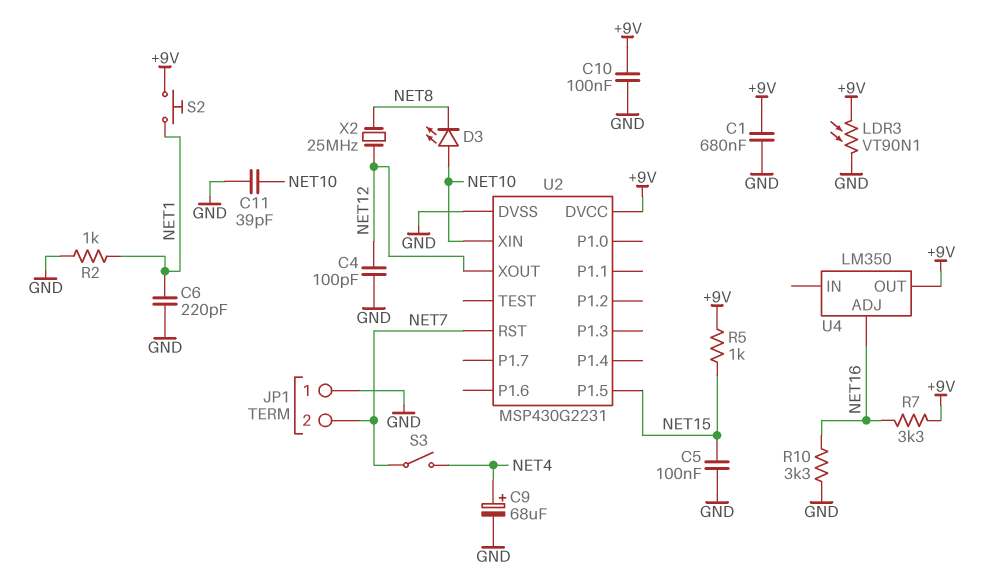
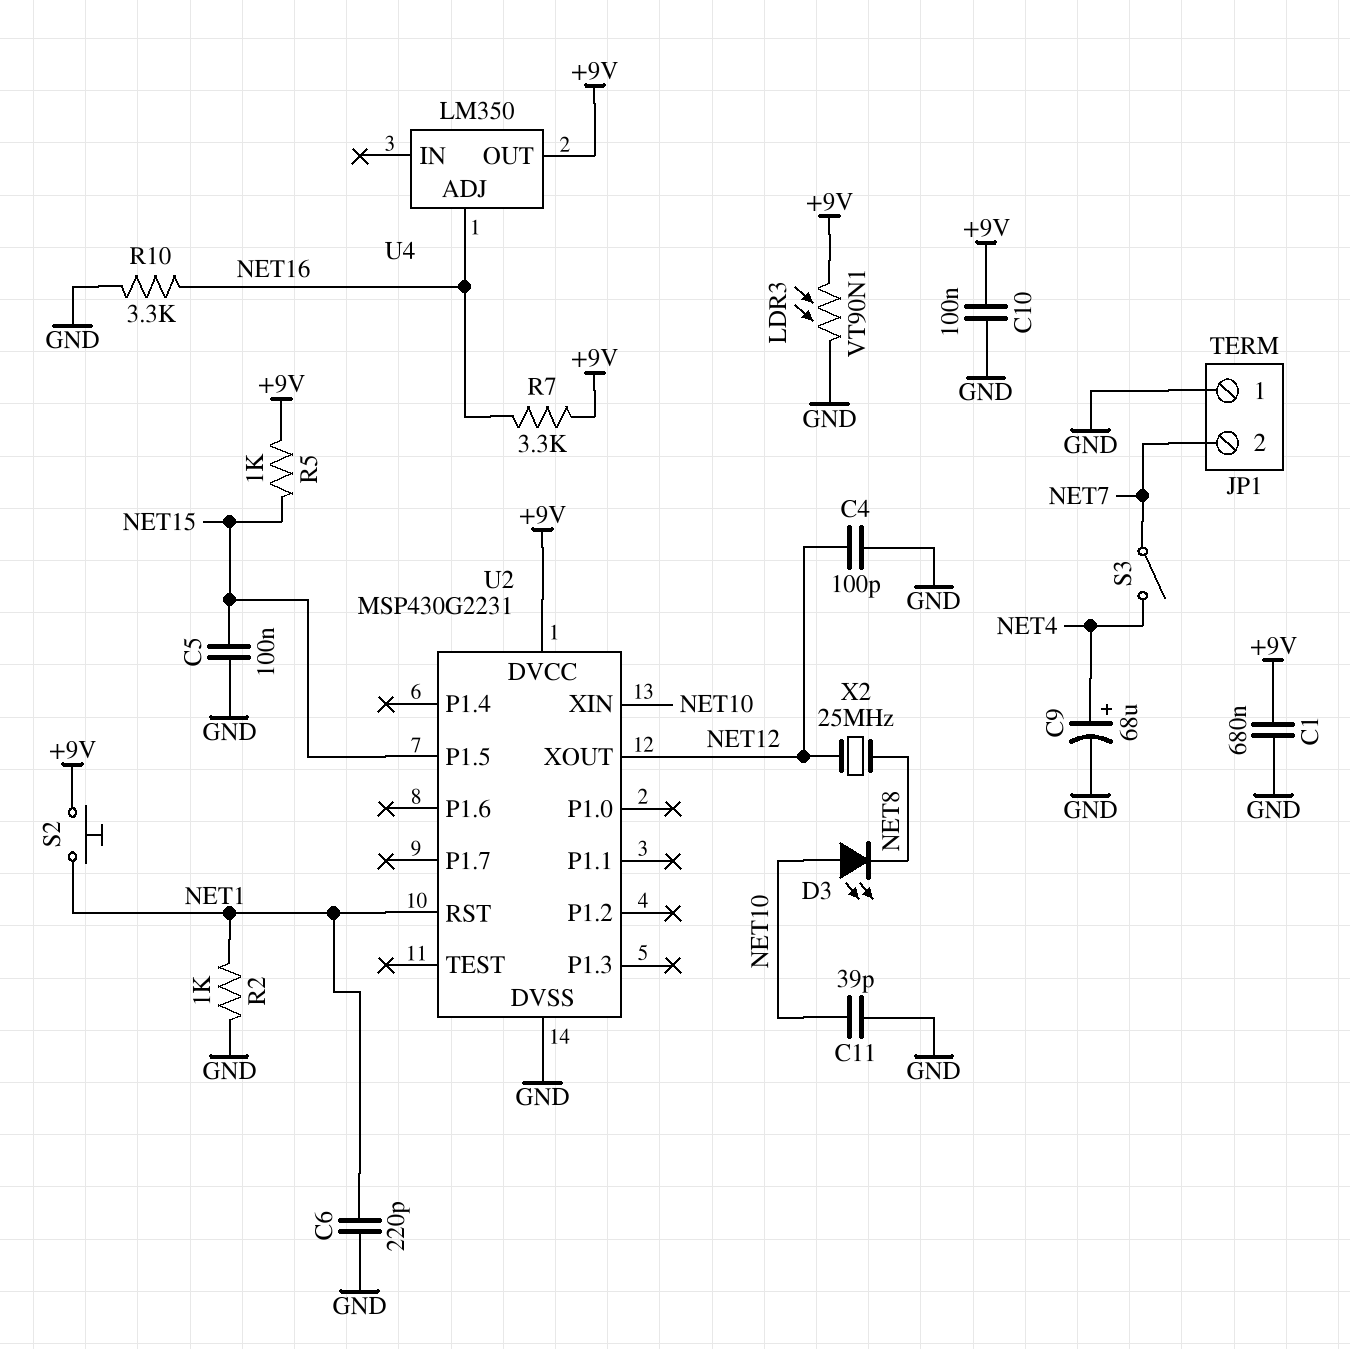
U2 pin RST: NET7 -> NET1

